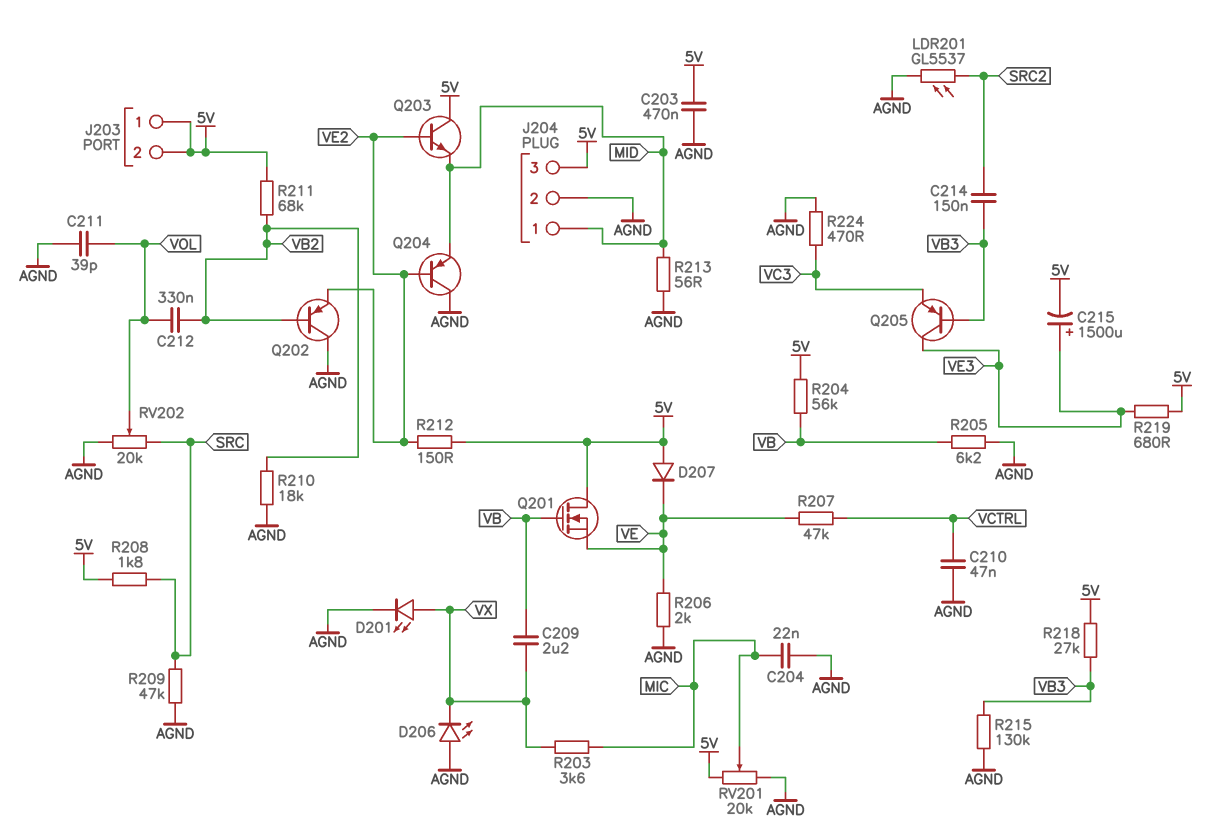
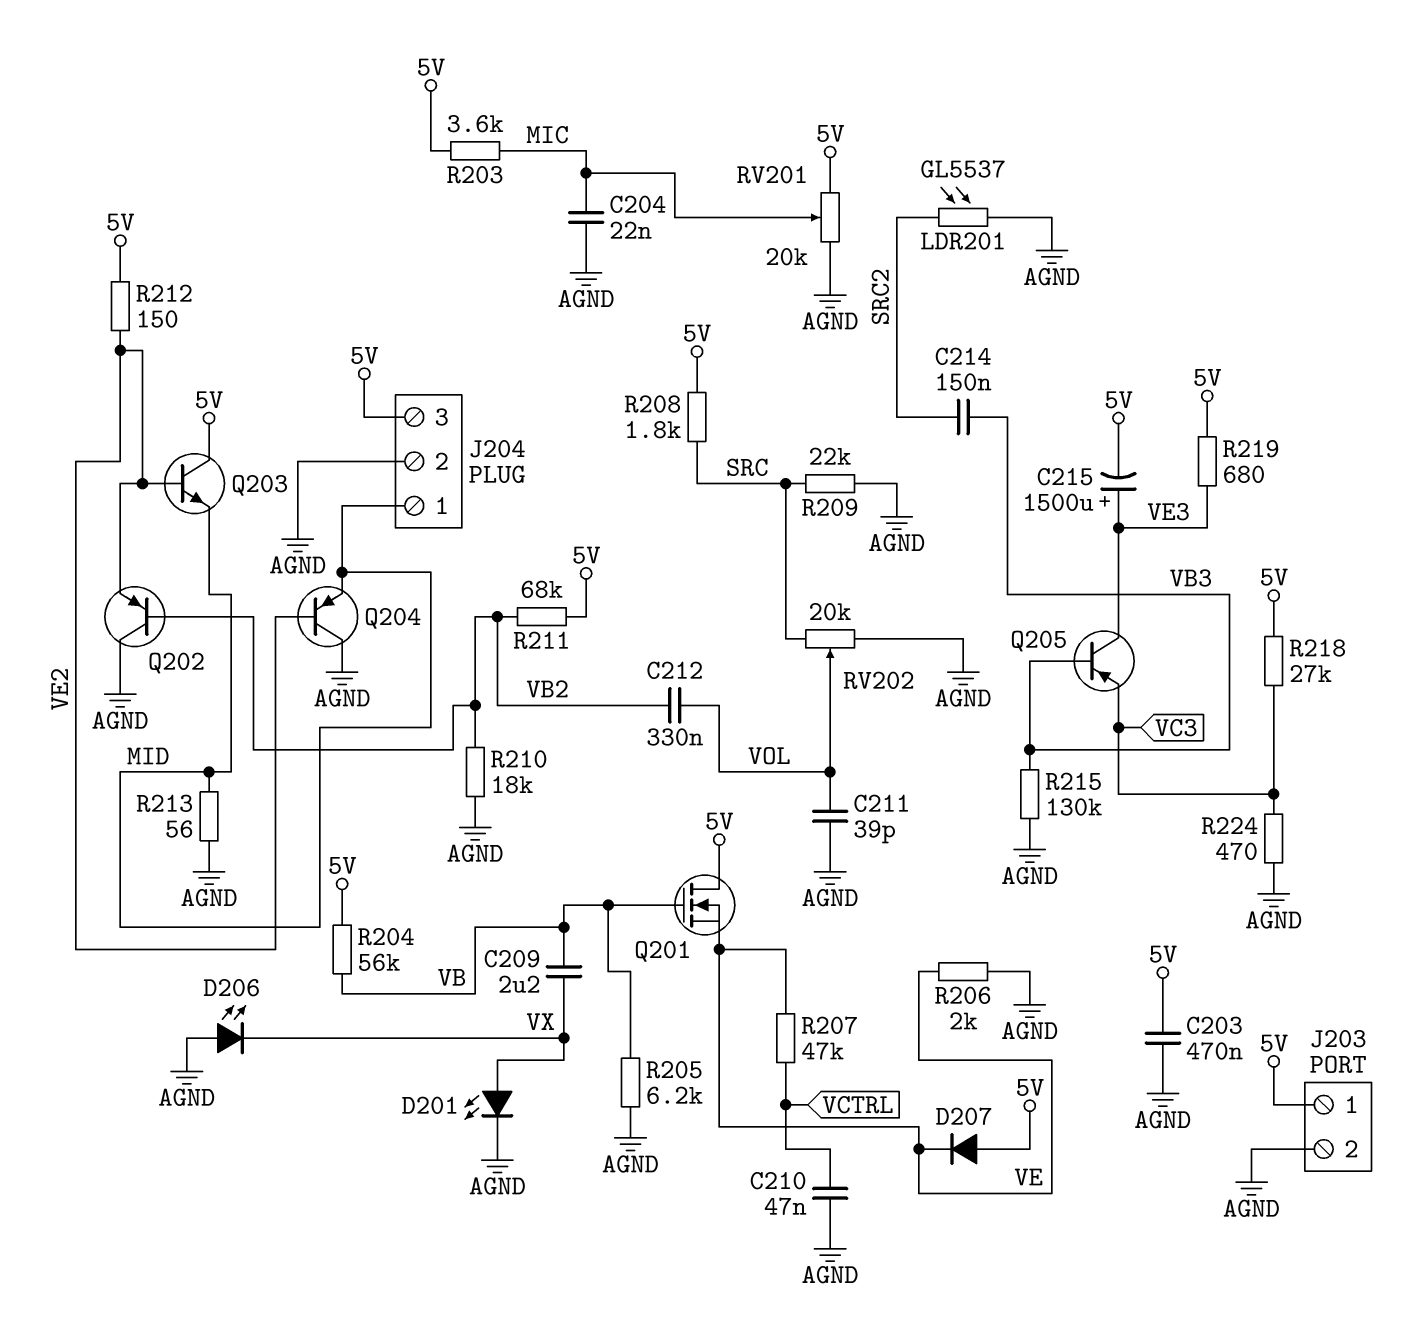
J203 pin 2: 5V -> AGND
R203: 3.6k (MIC, VX) -> 3.6k (5V, MIC)
R209: 47k (AGND, SRC) -> 22k (AGND, SRC)
R218: 27k (5V, VB3) -> 27k (5V, VC3)

